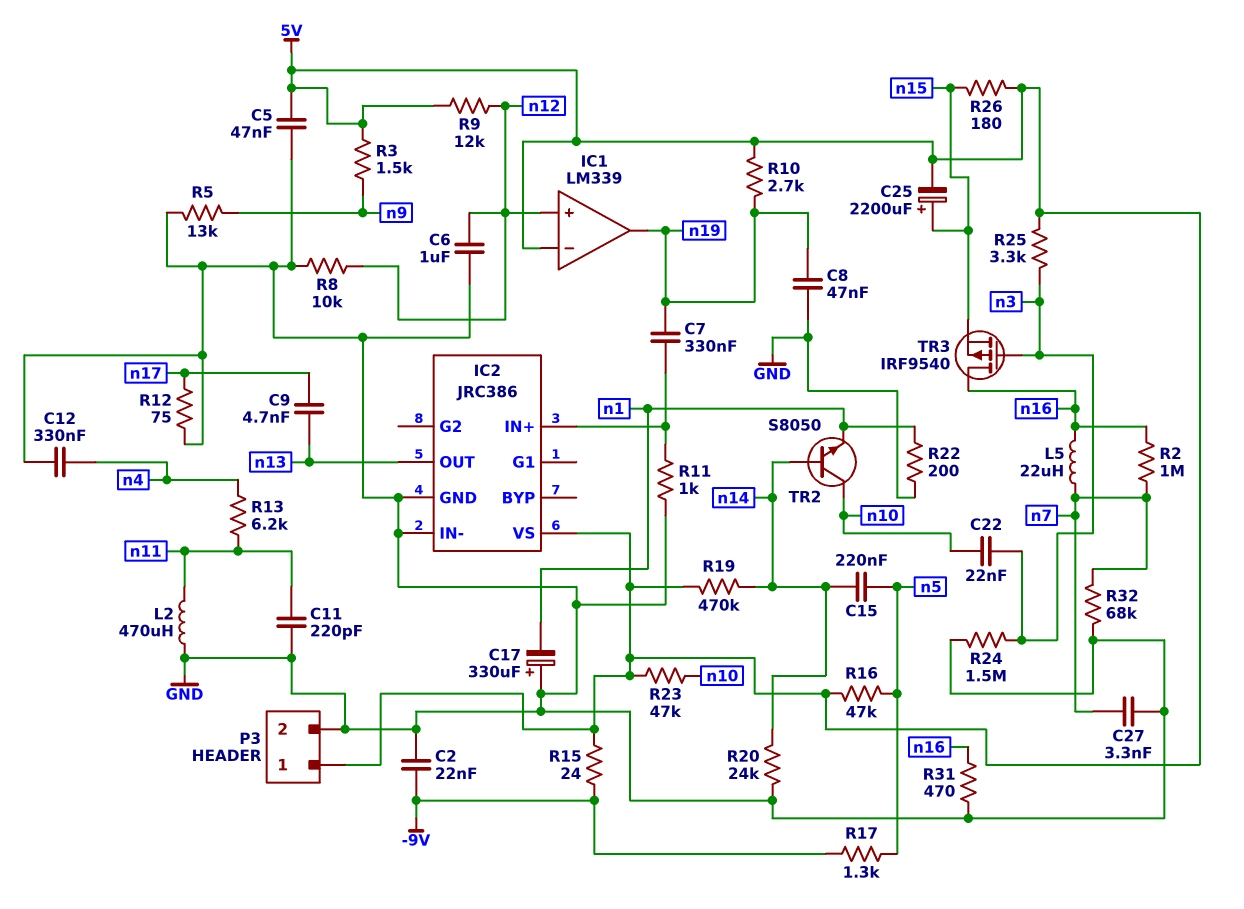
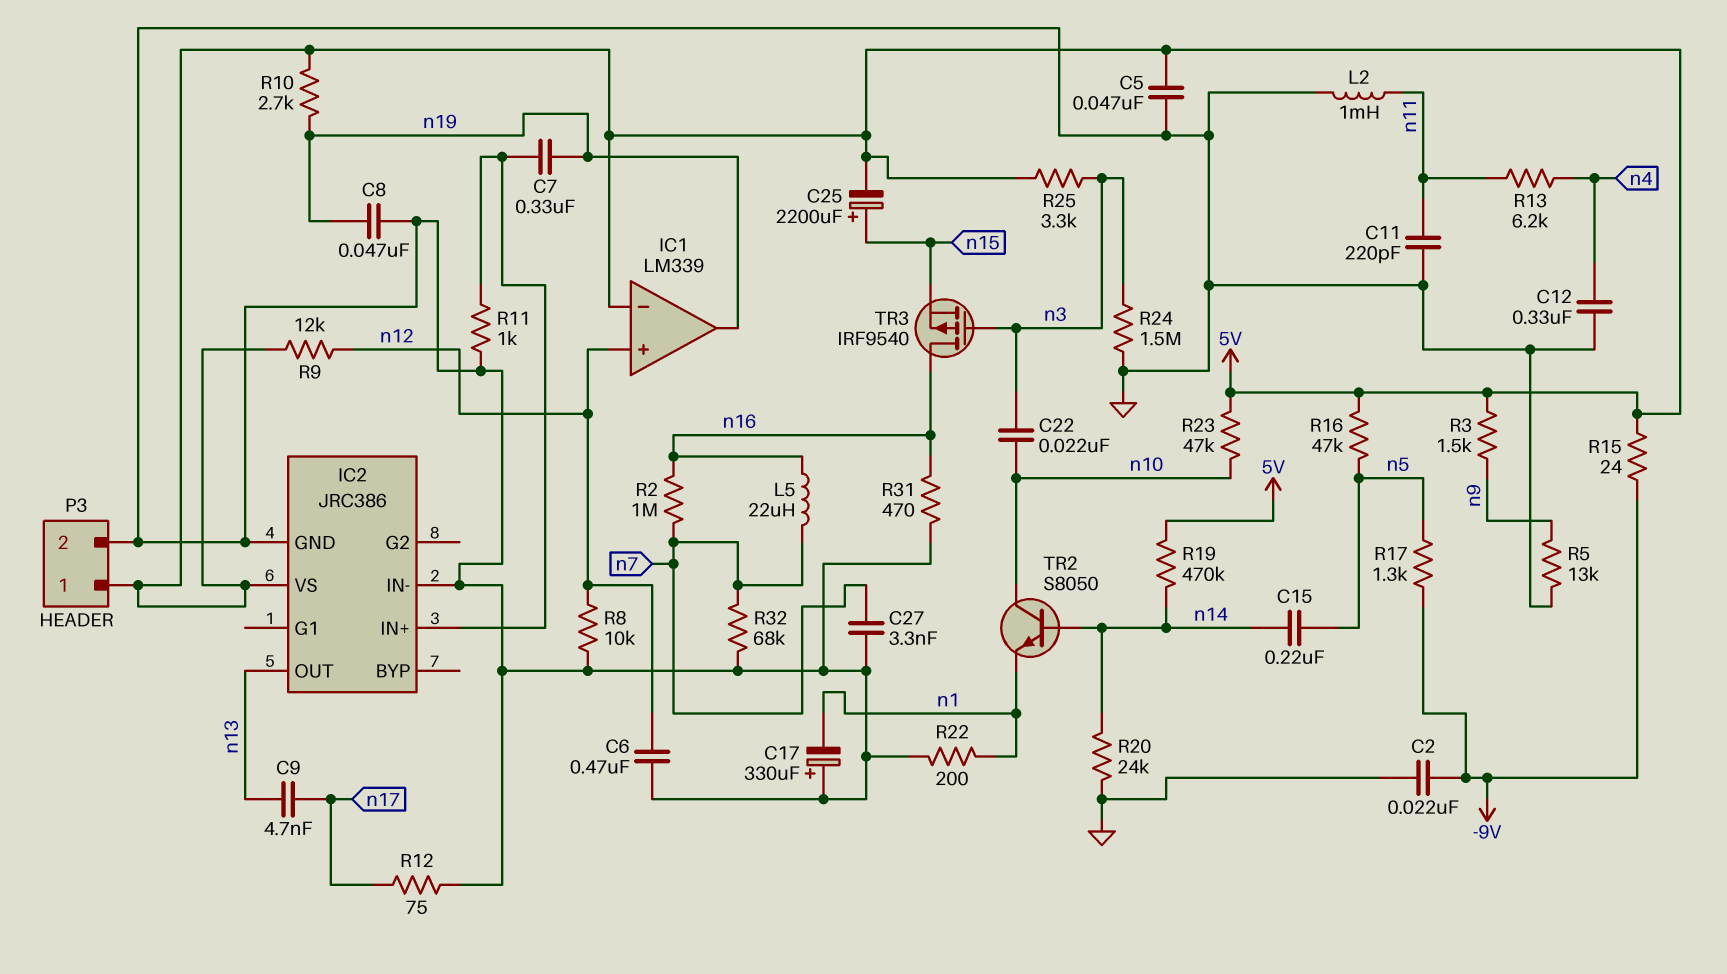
C6: 1uF (GND, n12) -> 470nF (GND, n12)
L2: 470uH (GND, n11) -> 1mH (GND, n11)
R26: 180 (5V, n15) -> none

